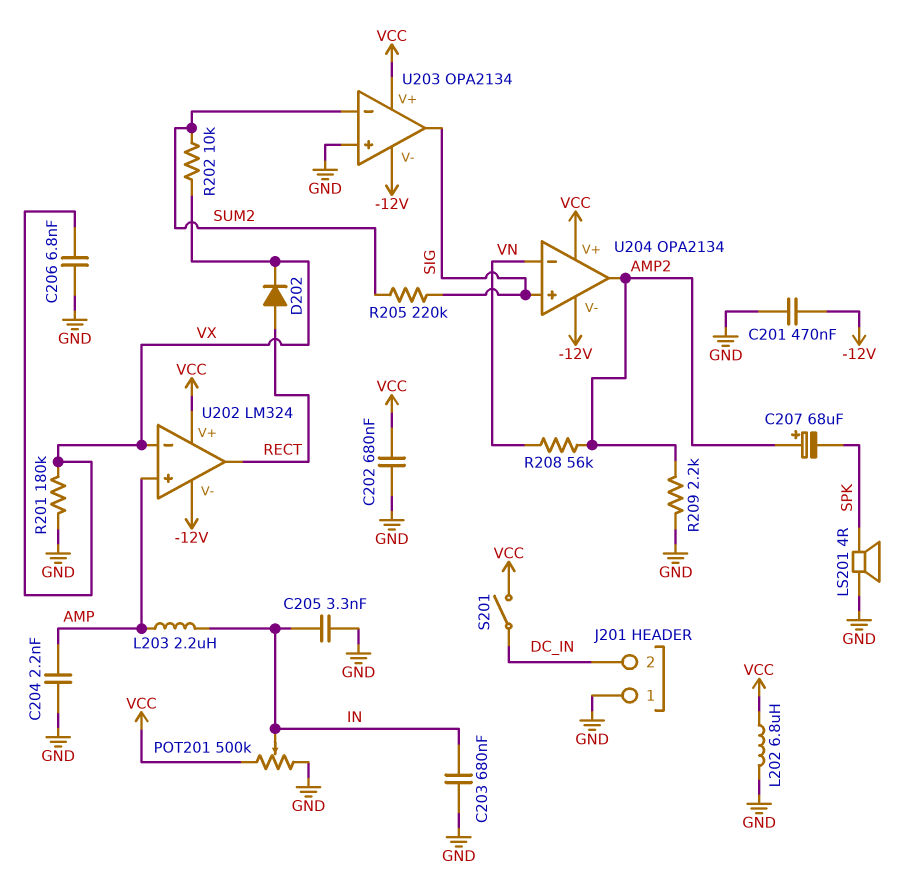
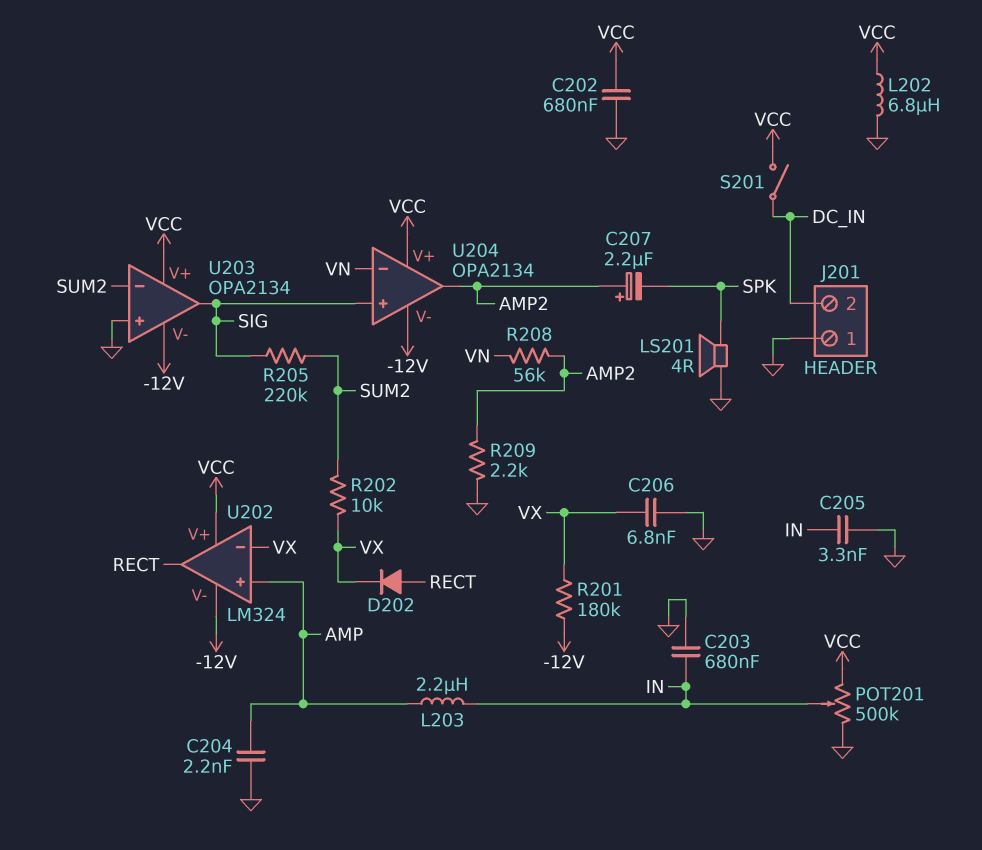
C201: 470nF (-12V, GND) -> none
C207: 68uF (plus AMP2, minus SPK) -> 2.2uF (plus AMP2, minus SPK)
R201: 180k (GND, VX) -> 180k (-12V, VX)

